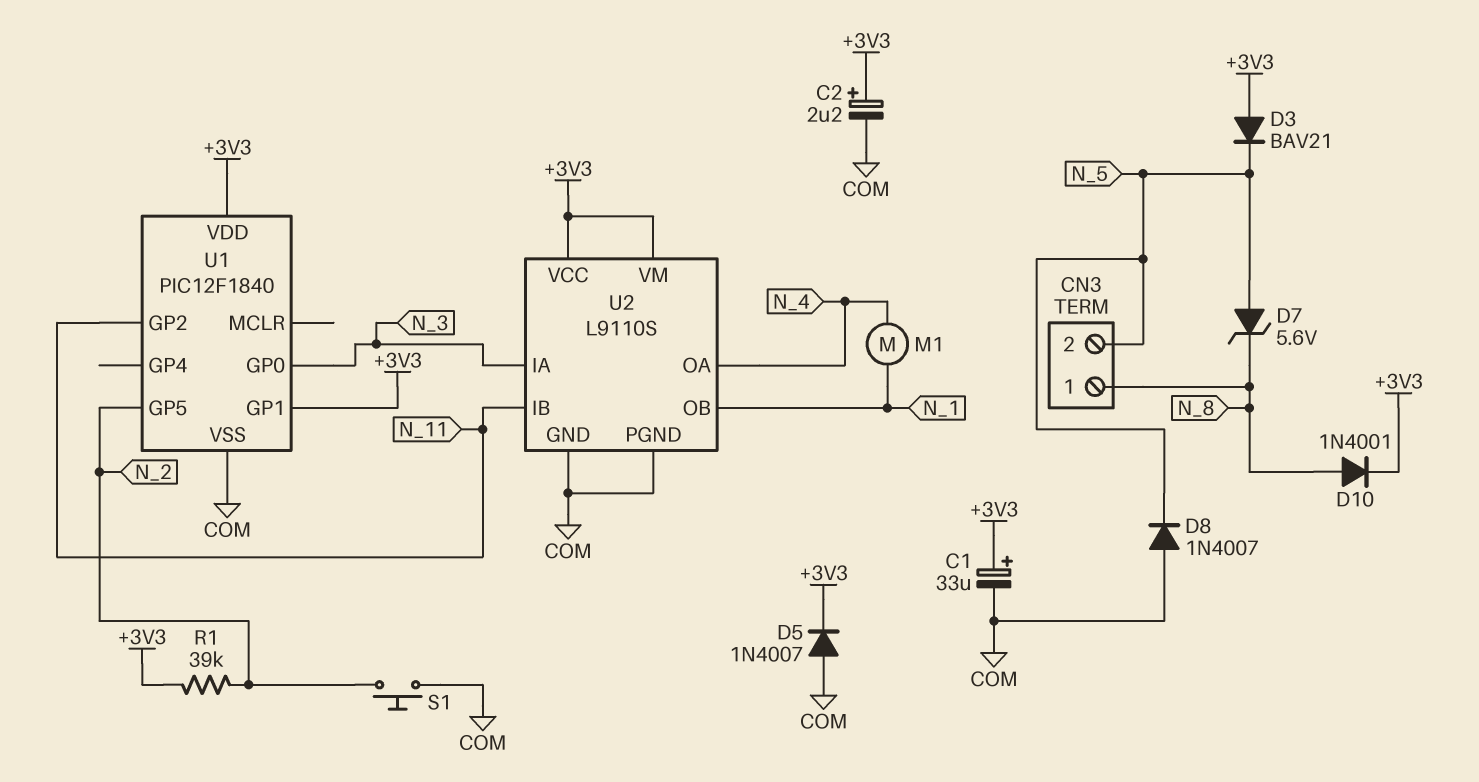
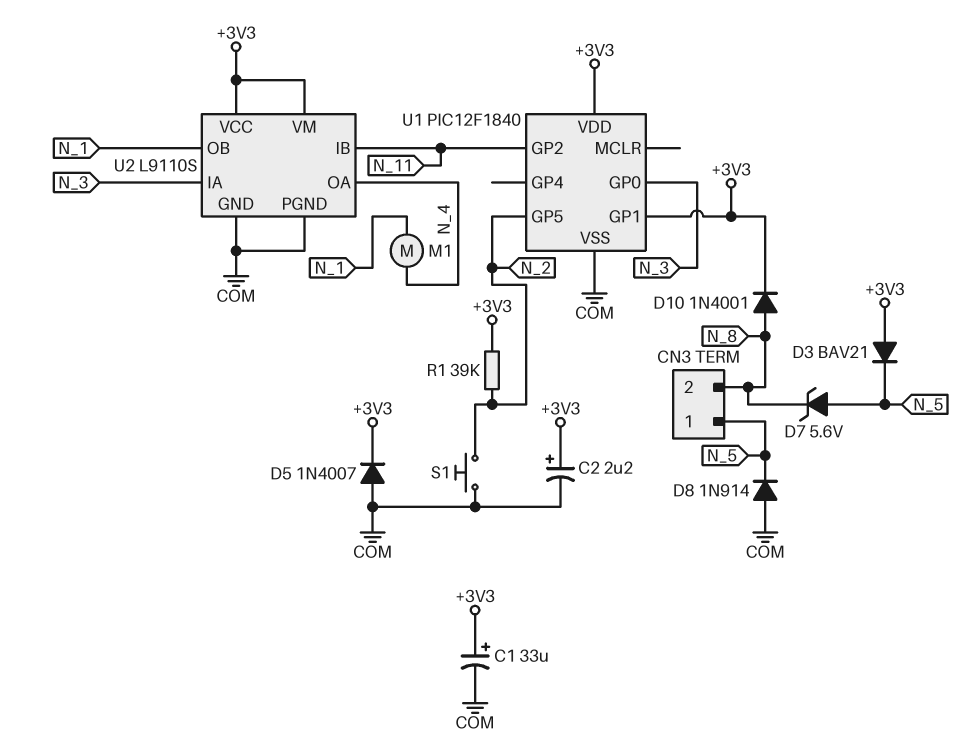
CN3 pin 1: N_8 -> N_5
CN3 pin 2: N_5 -> N_8
D8: diode 1N4007 (A COM, K N_5) -> diode 1N914 (A COM, K N_5)

